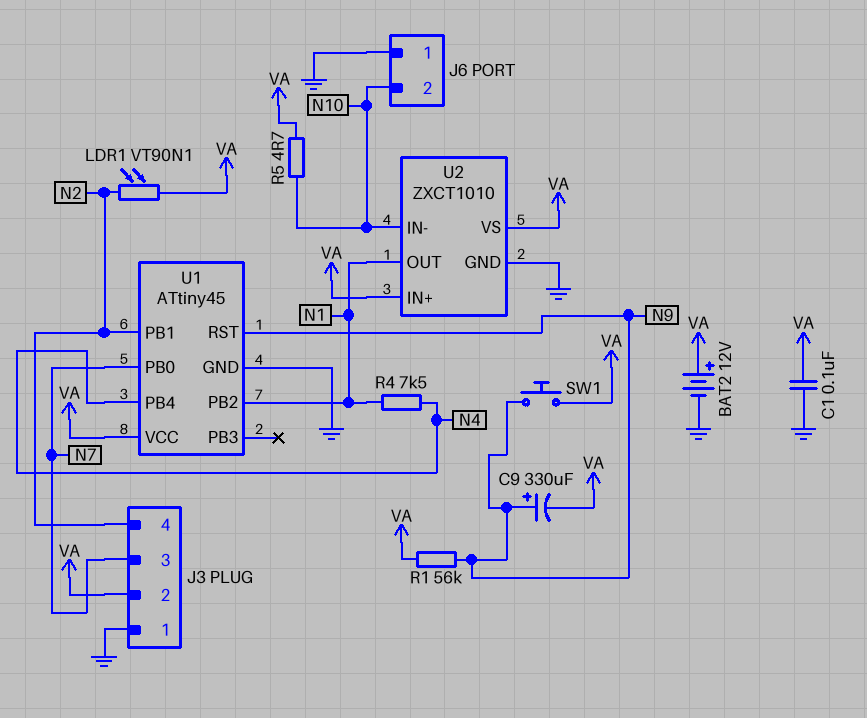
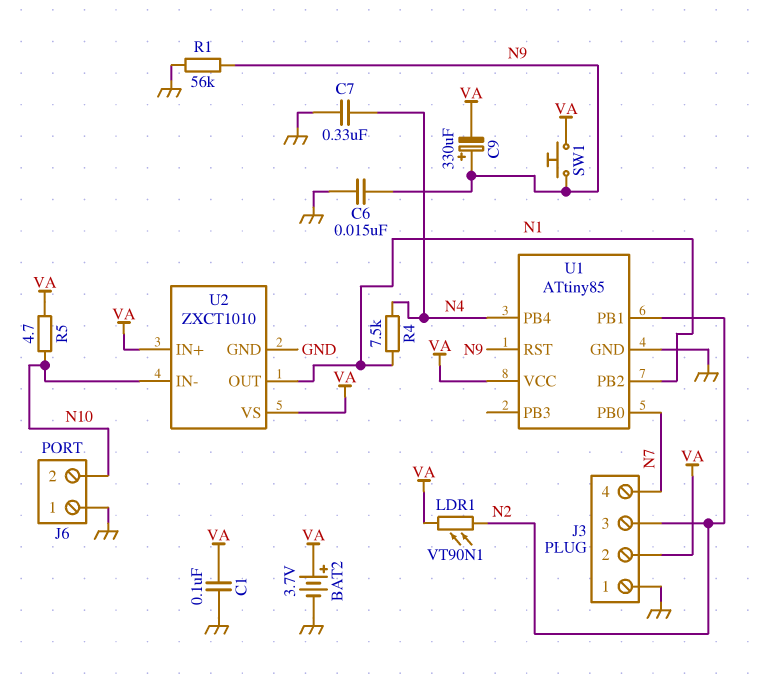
BAT2: 12V (plus VA, minus GND) -> 3.7V (plus VA, minus GND)
C6: none -> 15nF (GND, N9)
C7: none -> 330nF (GND, N4)
J3 pin 3: N7 -> N2
J3 pin 4: N2 -> N7
R1: 56k (N9, VA) -> 56k (GND, N9)
U1: ATtiny45 -> ATtiny85

